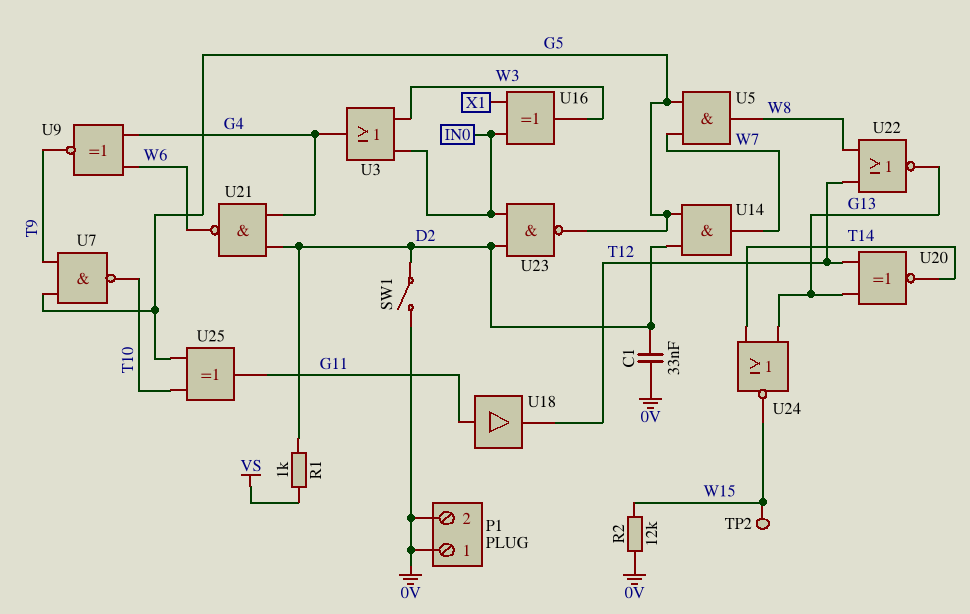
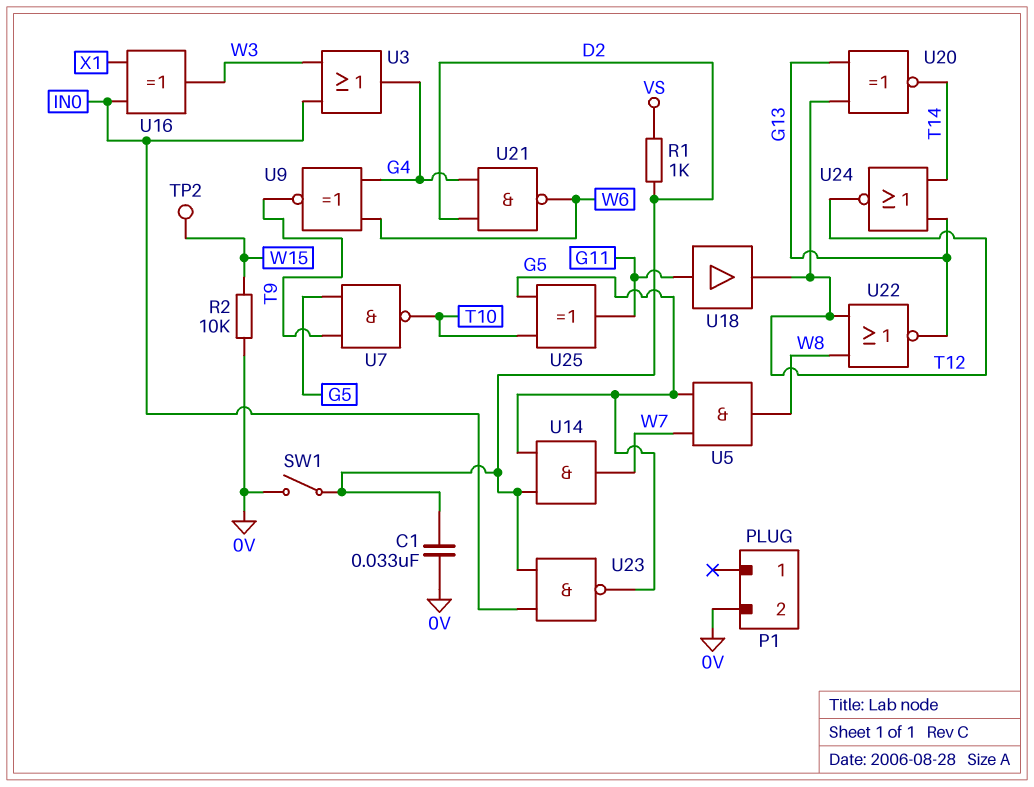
P1 pin 1: 0V -> none
R2: 12k (0V, W15) -> 10k (0V, W15)
U24: NOR (in G13, in T14, out W15) -> NOR (in G13, in T14, out T12)

